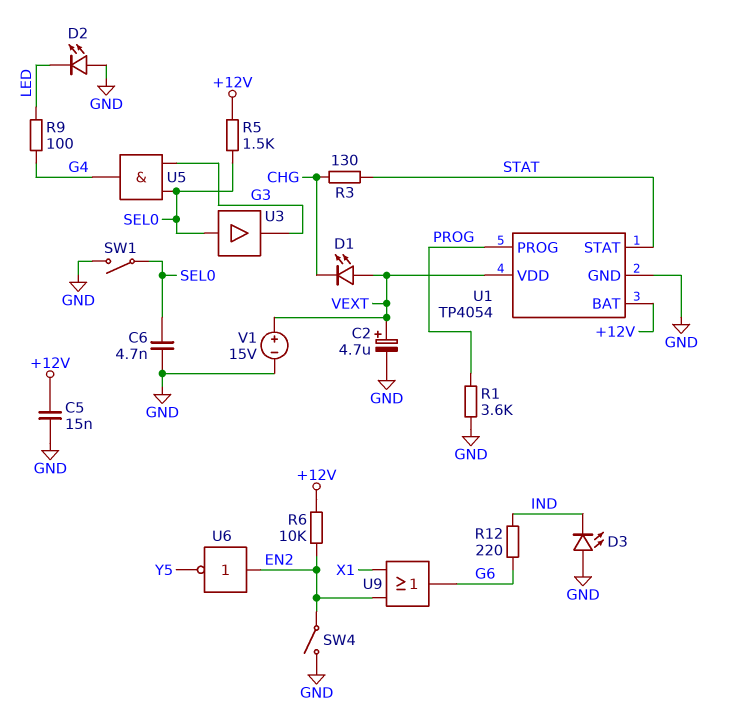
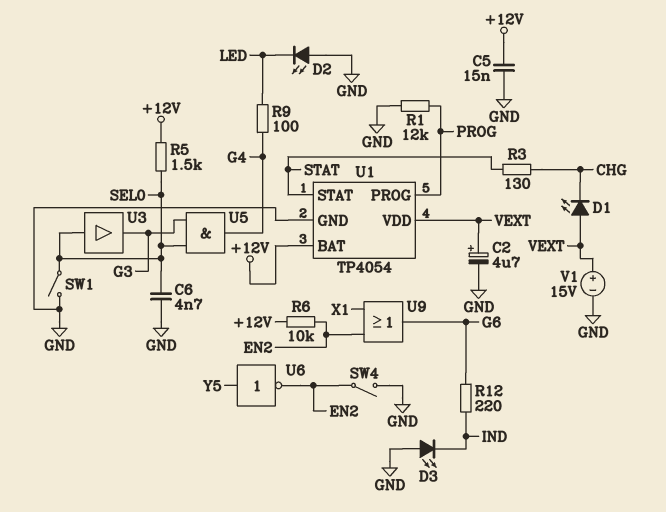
R1: 3.6k (GND, PROG) -> 12k (GND, PROG)
U6: NOT (in EN2, out Y5) -> NOT (in Y5, out EN2)

